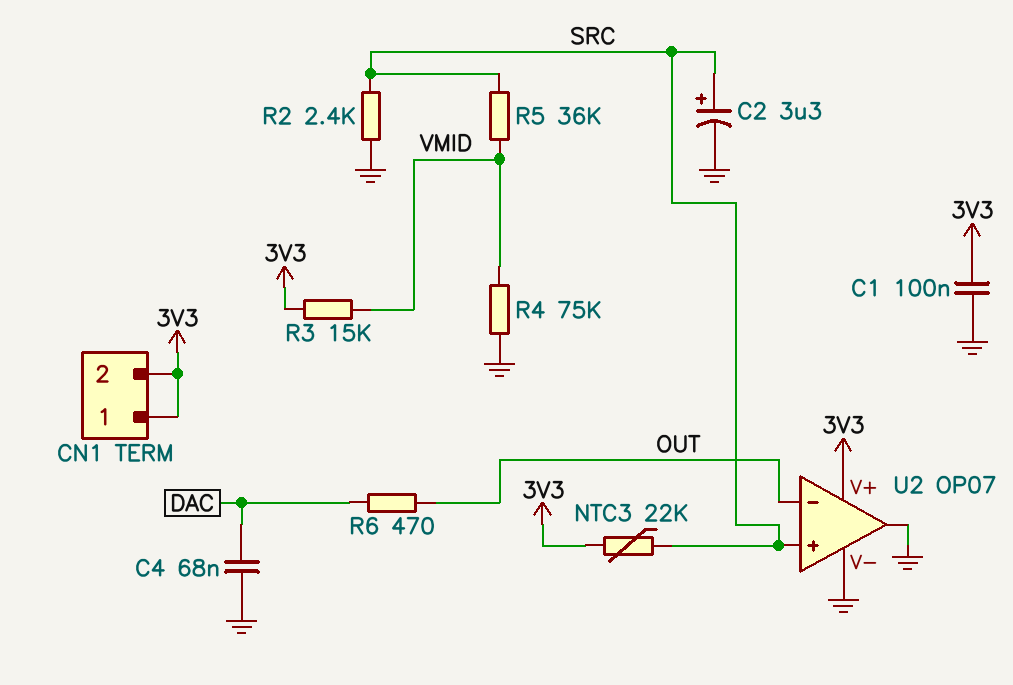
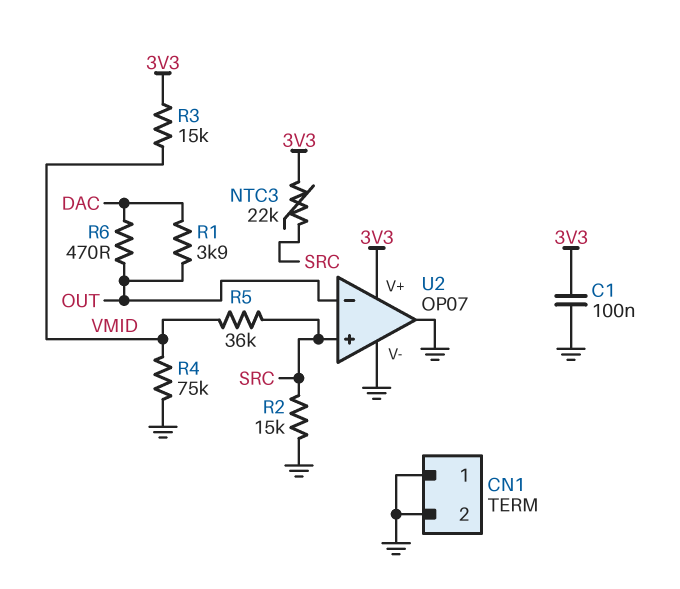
C2: 3.3uF (plus SRC, minus GND) -> none
C4: 68nF (DAC, GND) -> none
CN1 pin 1: 3V3 -> GND
CN1 pin 2: 3V3 -> GND
R1: none -> 3.9k (DAC, OUT)
R2: 2.4k (GND, SRC) -> 15k (GND, SRC)

